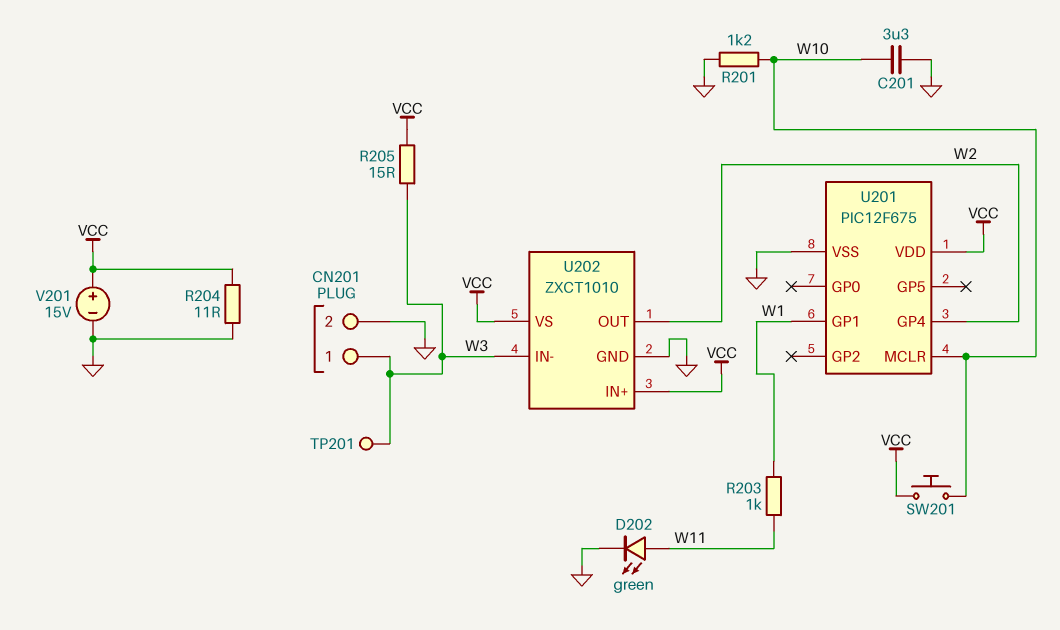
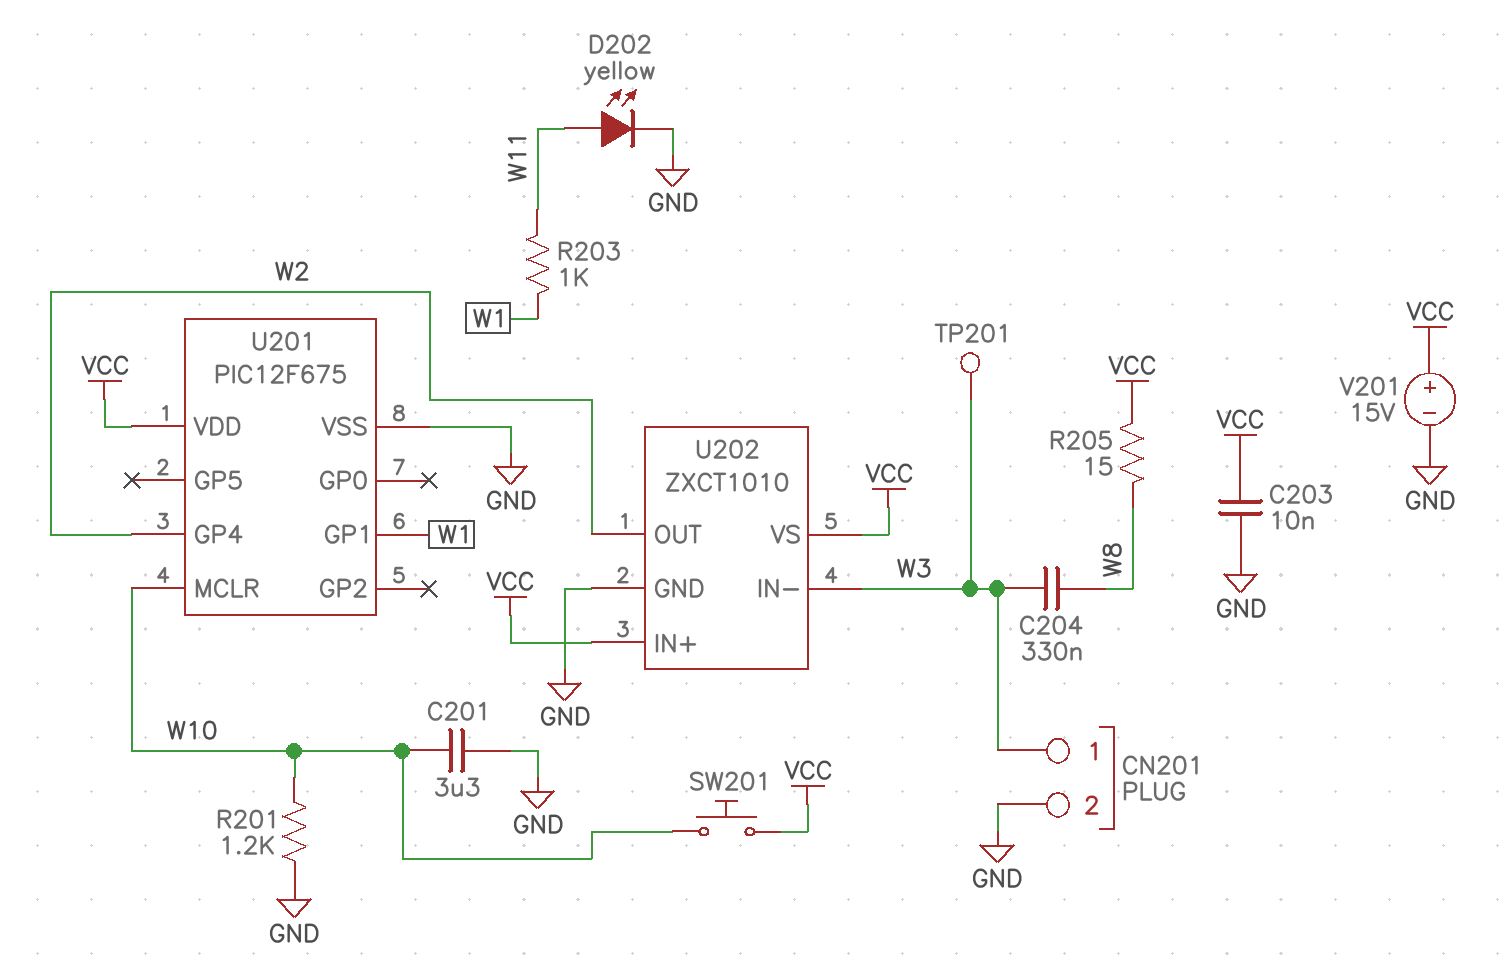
C203: none -> 10nF (GND, VCC)
C204: none -> 330nF (W3, W8)
D202: LED green (A W11, K GND) -> LED yellow (A W11, K GND)
R204: 11 (GND, VCC) -> none
R205: 15 (VCC, W3) -> 15 (VCC, W8)

